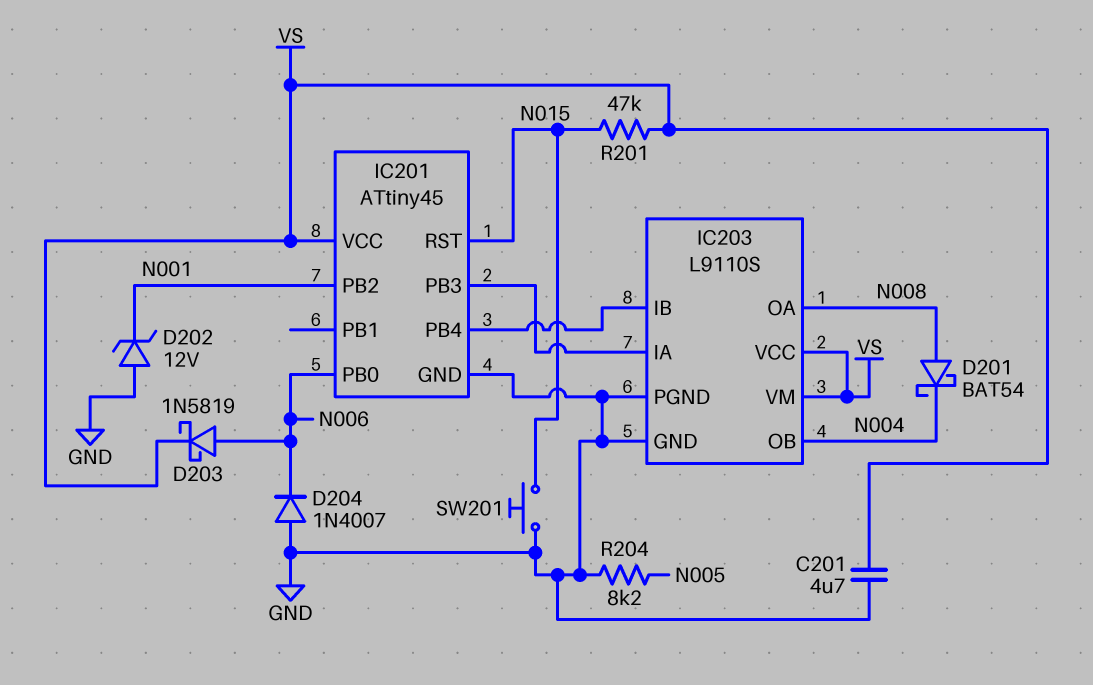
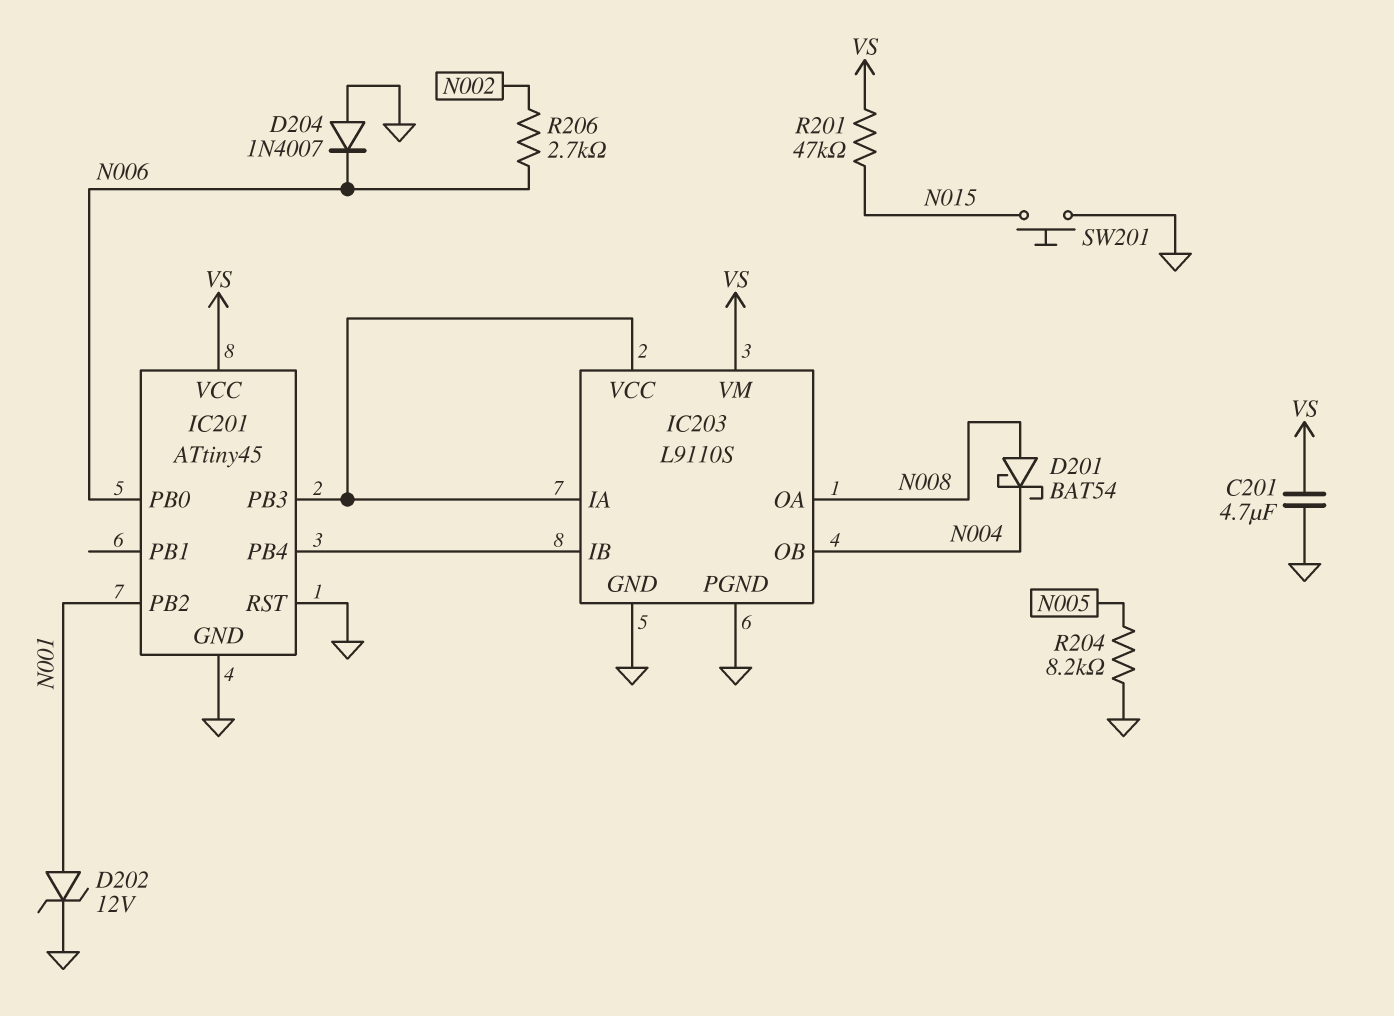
D202: zener 12V (A GND, K N001) -> zener 12V (A N001, K GND)
D203: schottky 1N5819 (A N006, K VS) -> none
IC201 pin RST: N015 -> GND
IC203 pin VCC: VS -> IC201/PB3
R206: none -> 2.7k (N002, N006)

